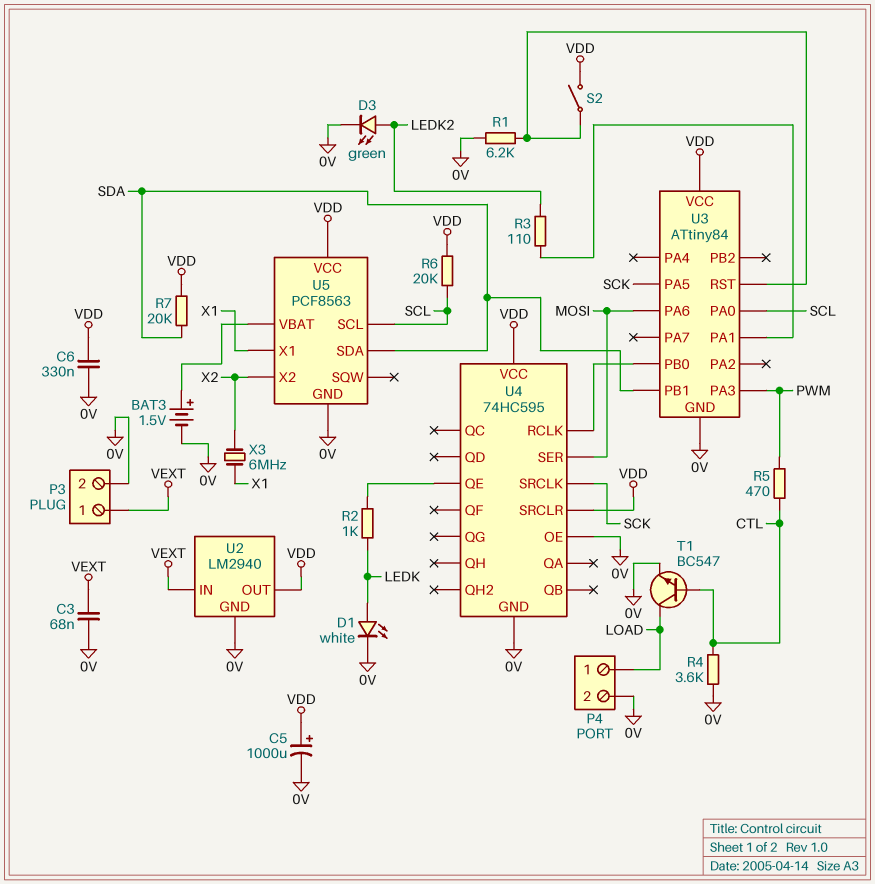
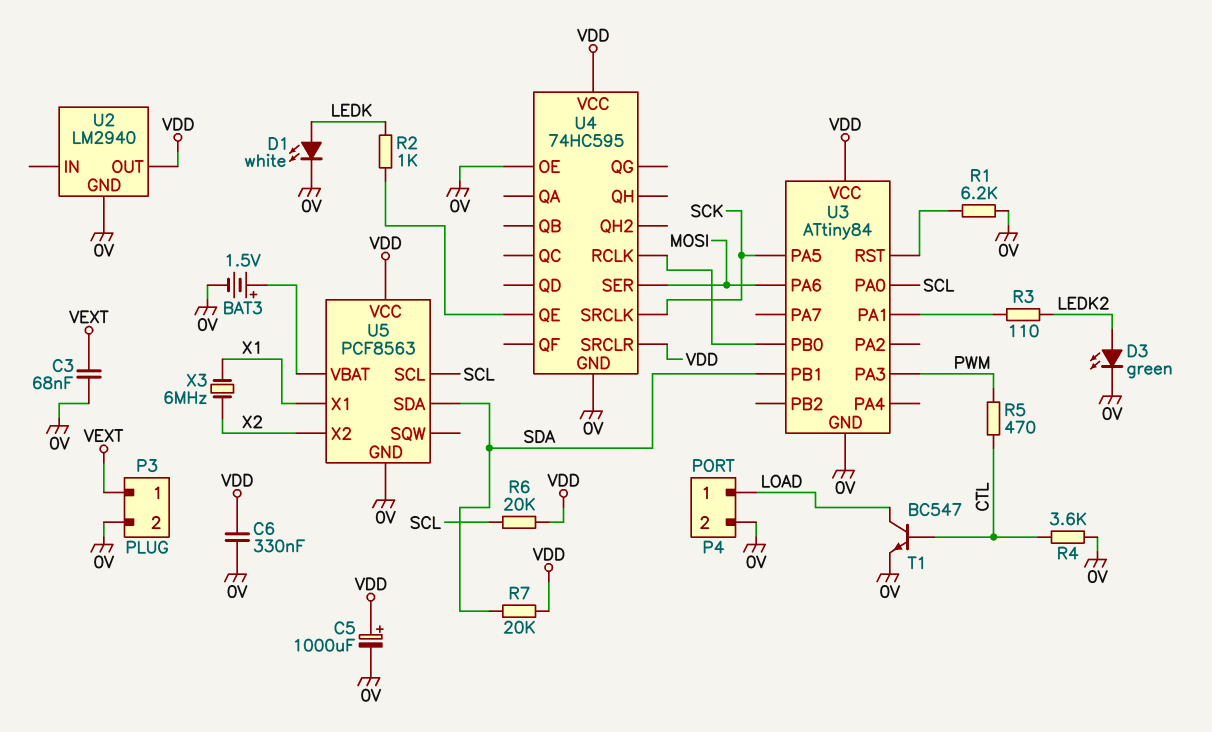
S2: switch (U3/RST, VDD) -> none
U2 pin IN: VEXT -> none

